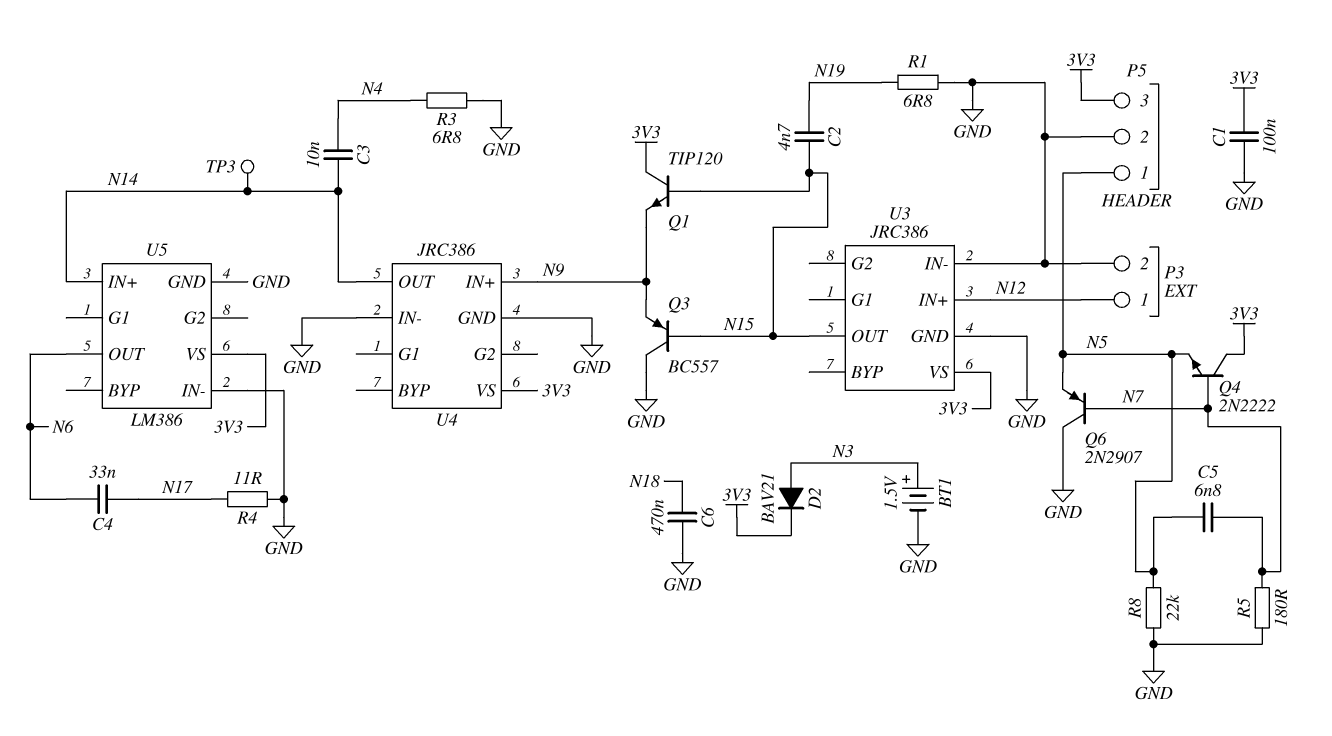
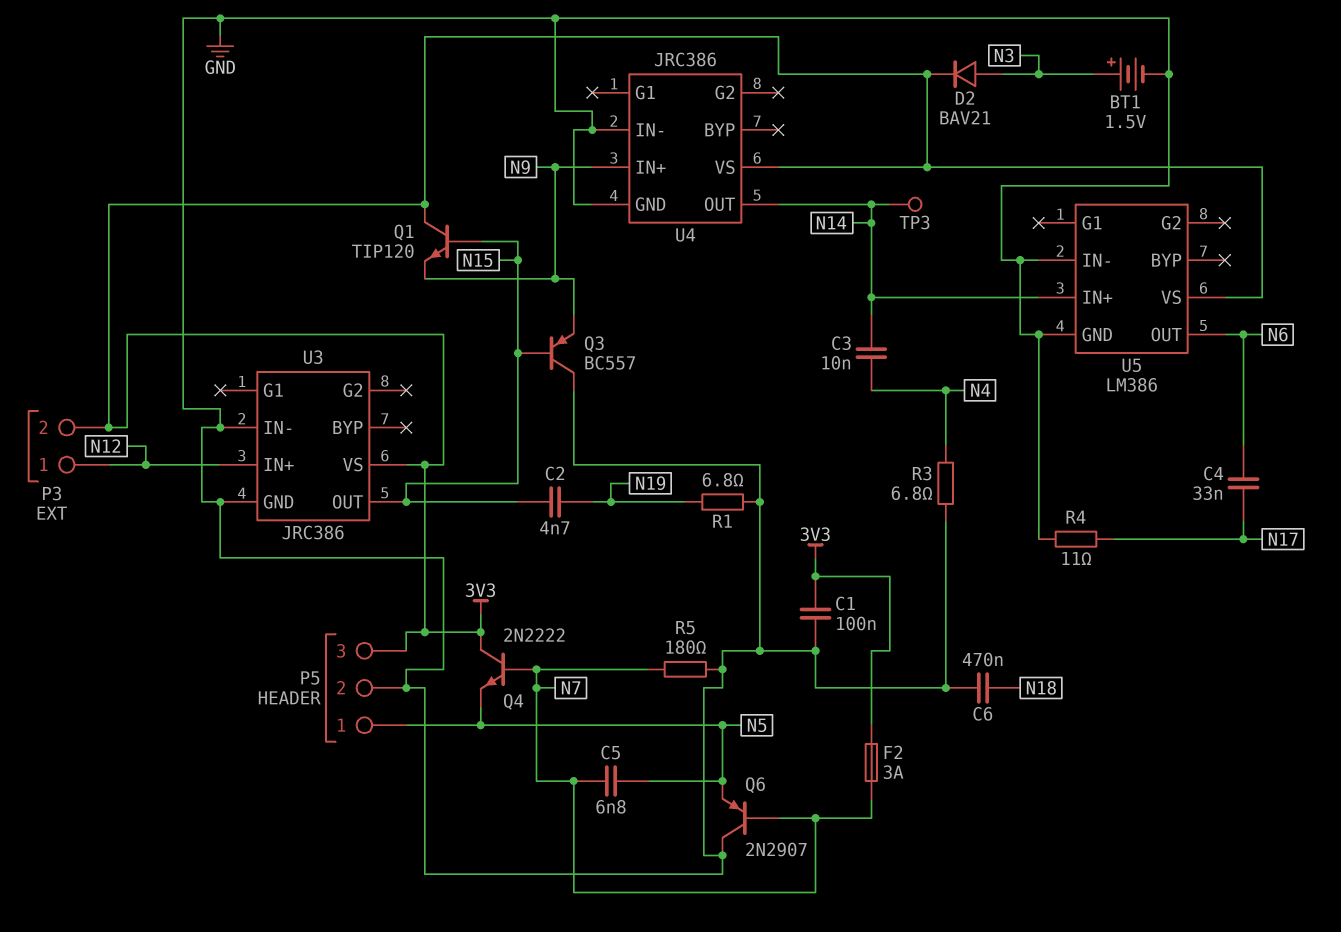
F2: none -> 3A (3V3, N7)
P3 pin 2: GND -> 3V3
R8: 22k (GND, N5) -> none

